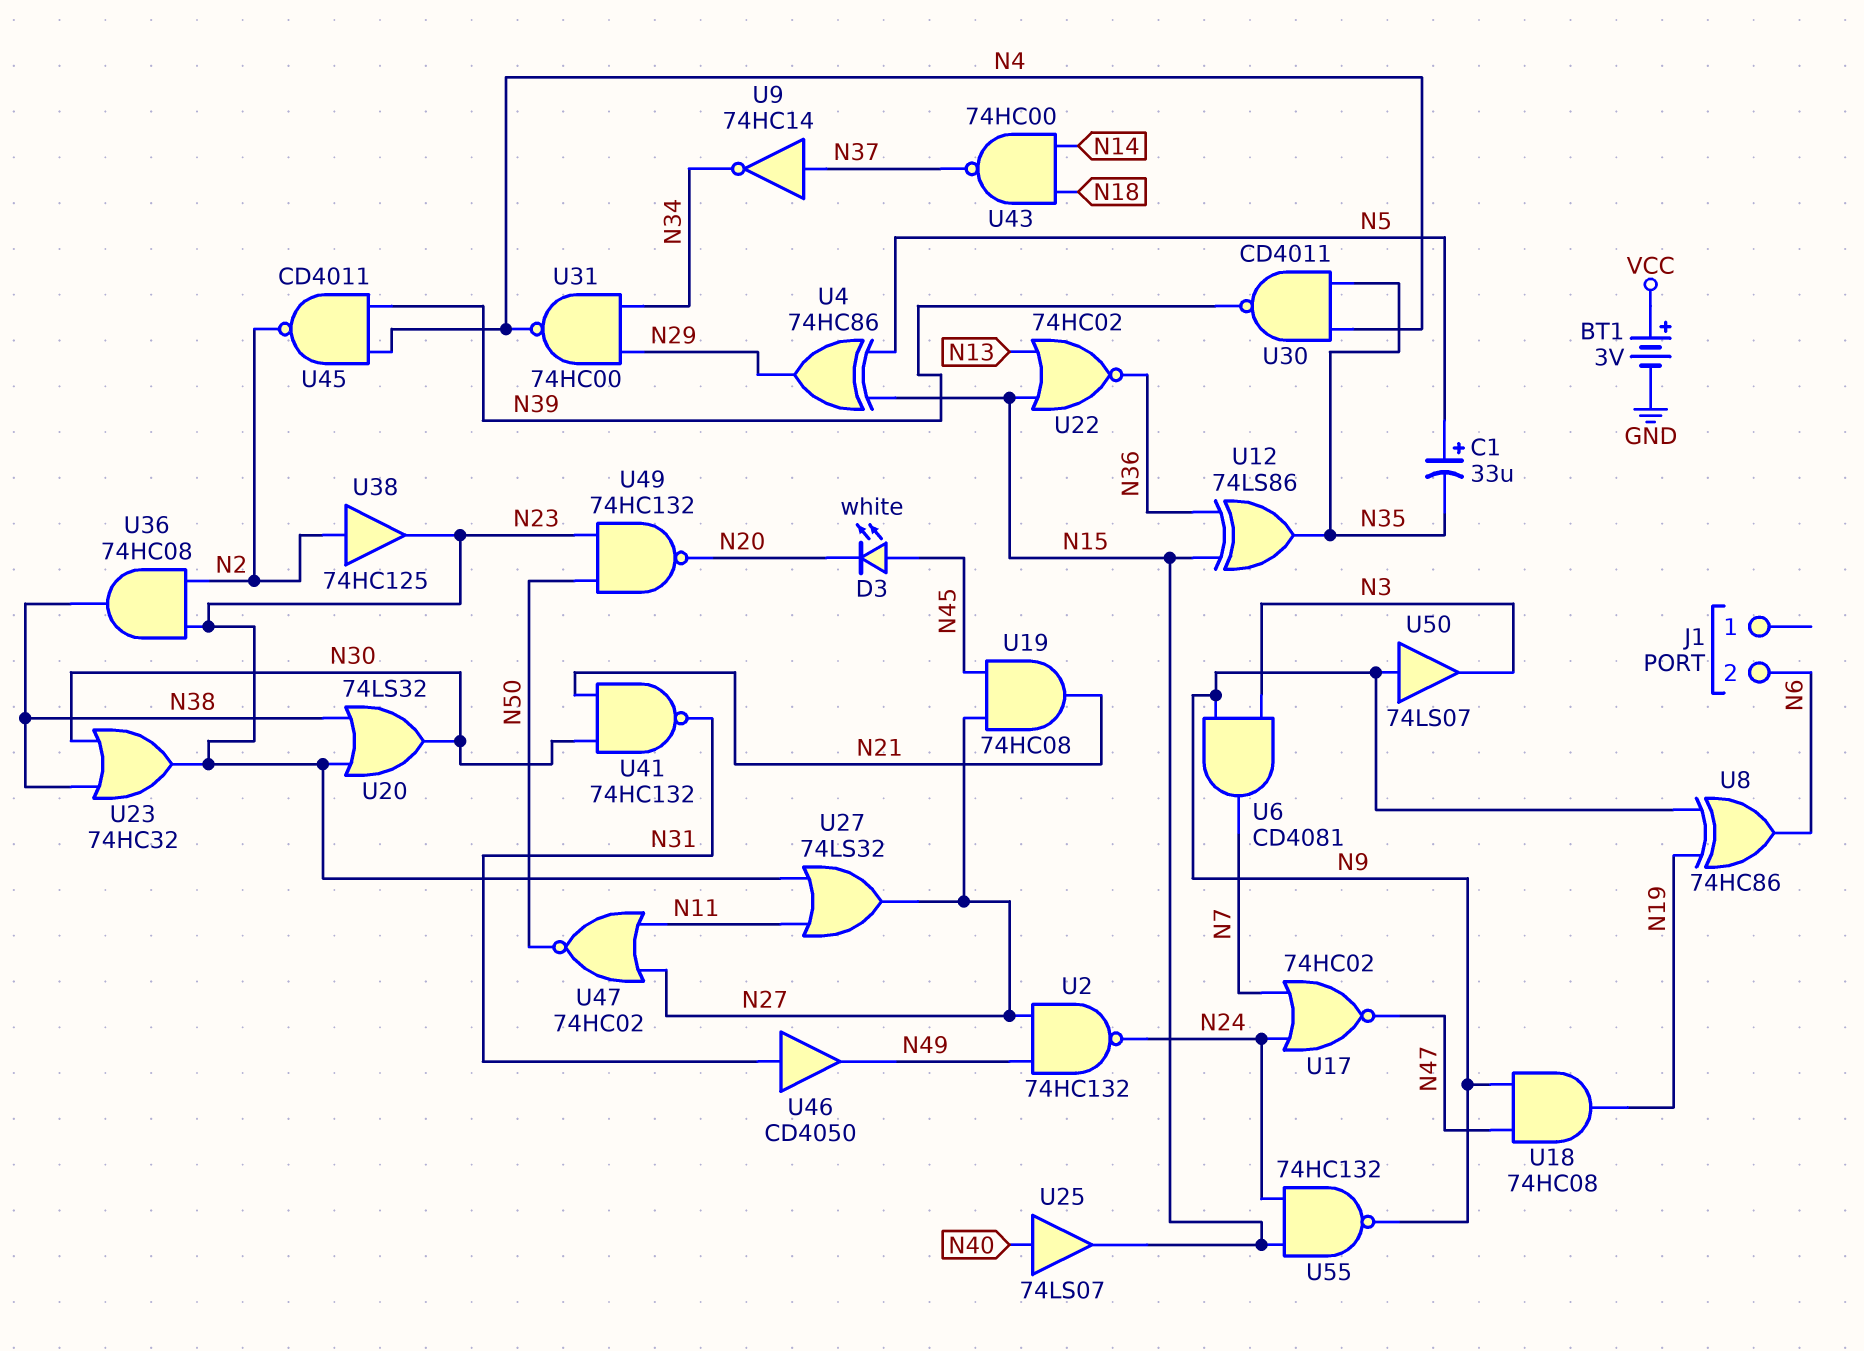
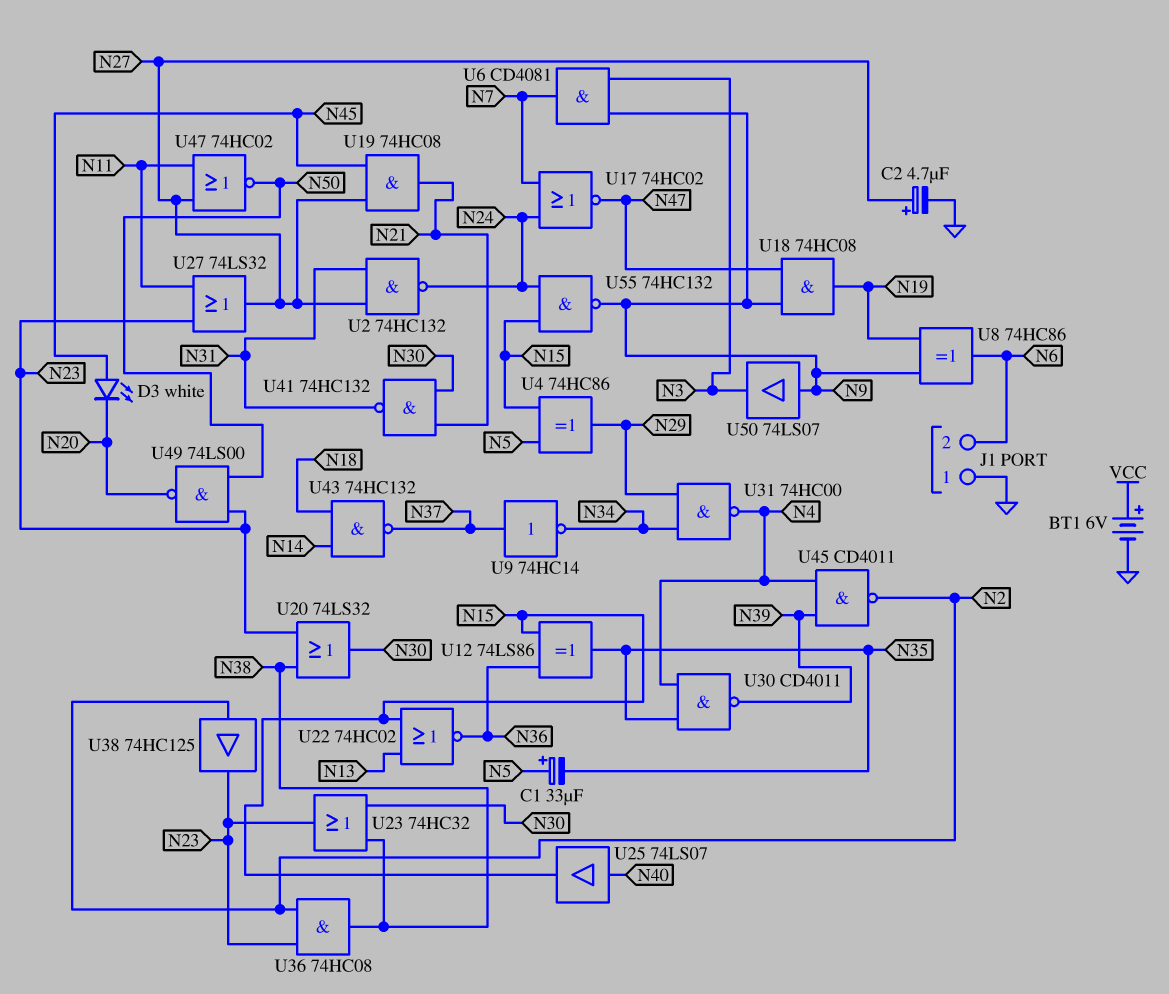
BT1: 3V (plus VCC, minus GND) -> 6V (plus VCC, minus GND)
C2: none -> 4.7uF (plus N27, minus GND)
J1 pin 1: none -> GND
U2: NAND 74HC132 (in N27, in N49, out N24) -> NAND 74HC132 (in N27, in N31, out N24)
U43: NAND 74HC00 (in N14, in N18, out N37) -> NAND 74HC132 (in N14, in N18, out N37)
U46: buffer CD4050 (in N31, out N49) -> none
U49: NAND 74HC132 (in N23, in N50, out N20) -> NAND 74LS00 (in N23, in N50, out N20)

